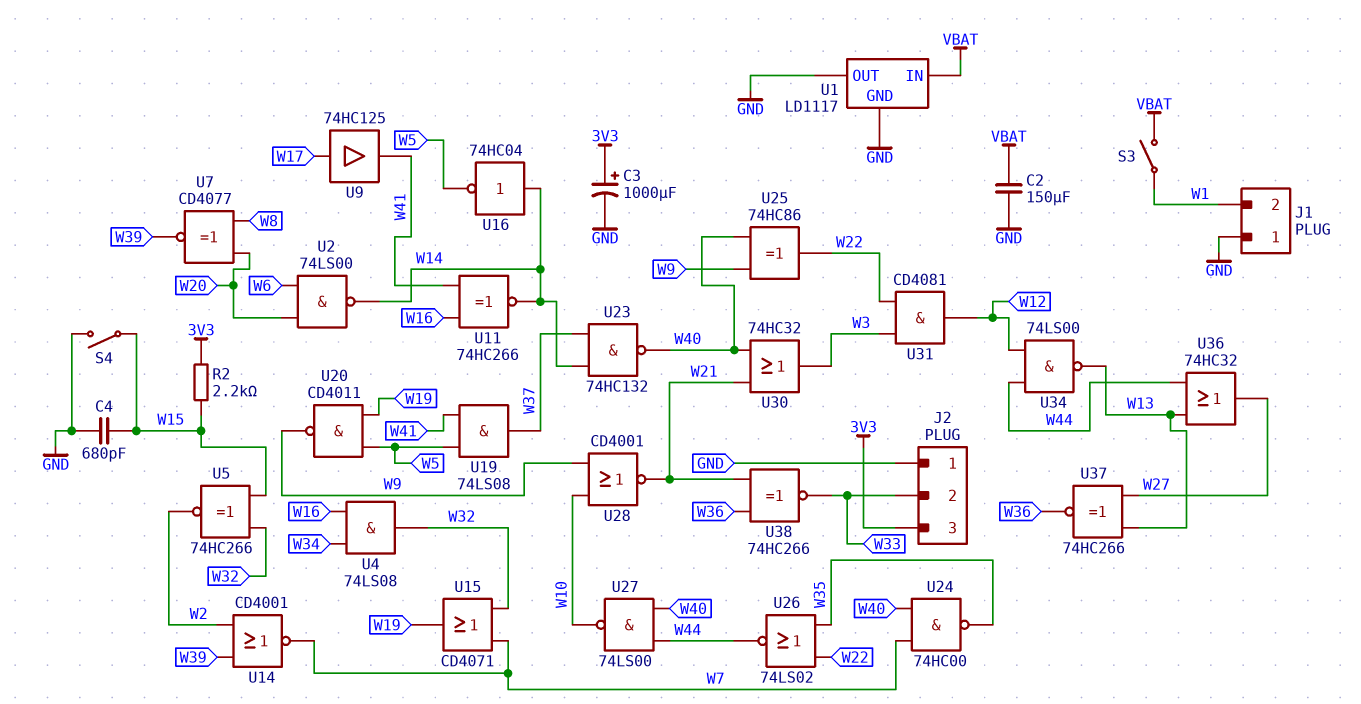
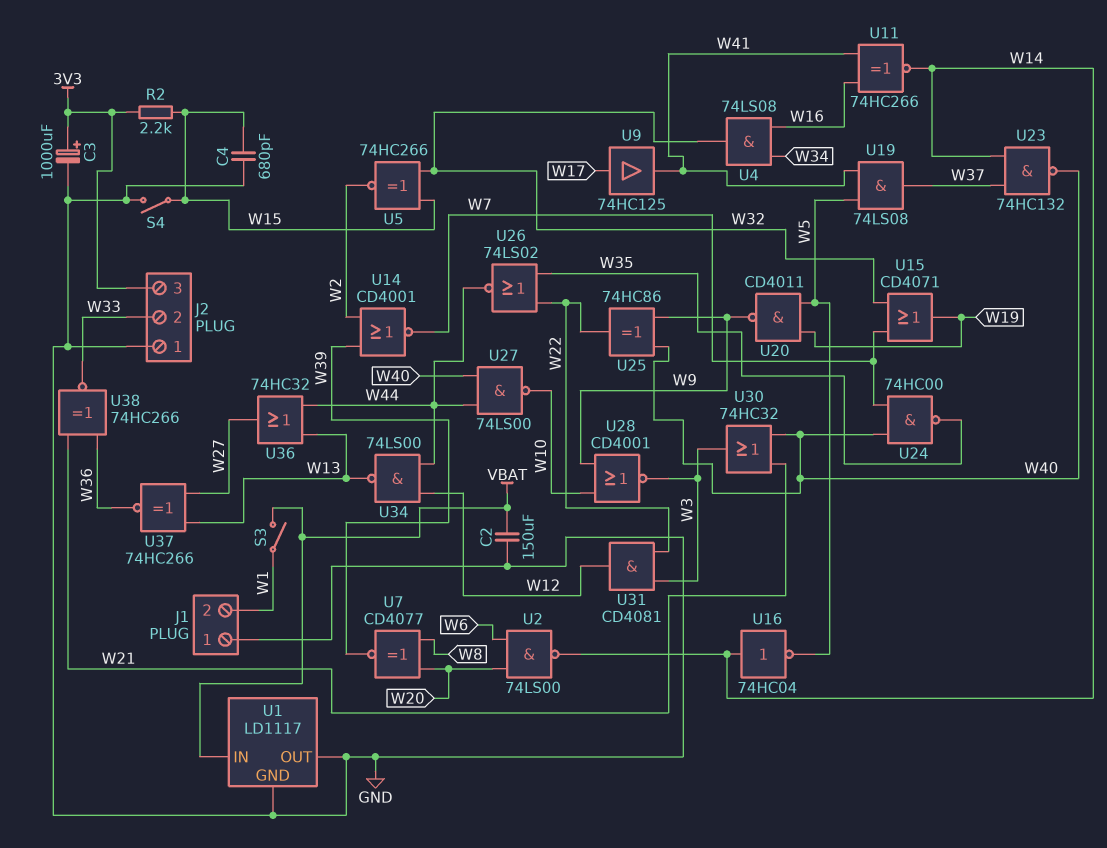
U28: NOR CD4001 (in W9, in W10, out W21) -> NOR CD4001 (in W9, in W10, out W3)

